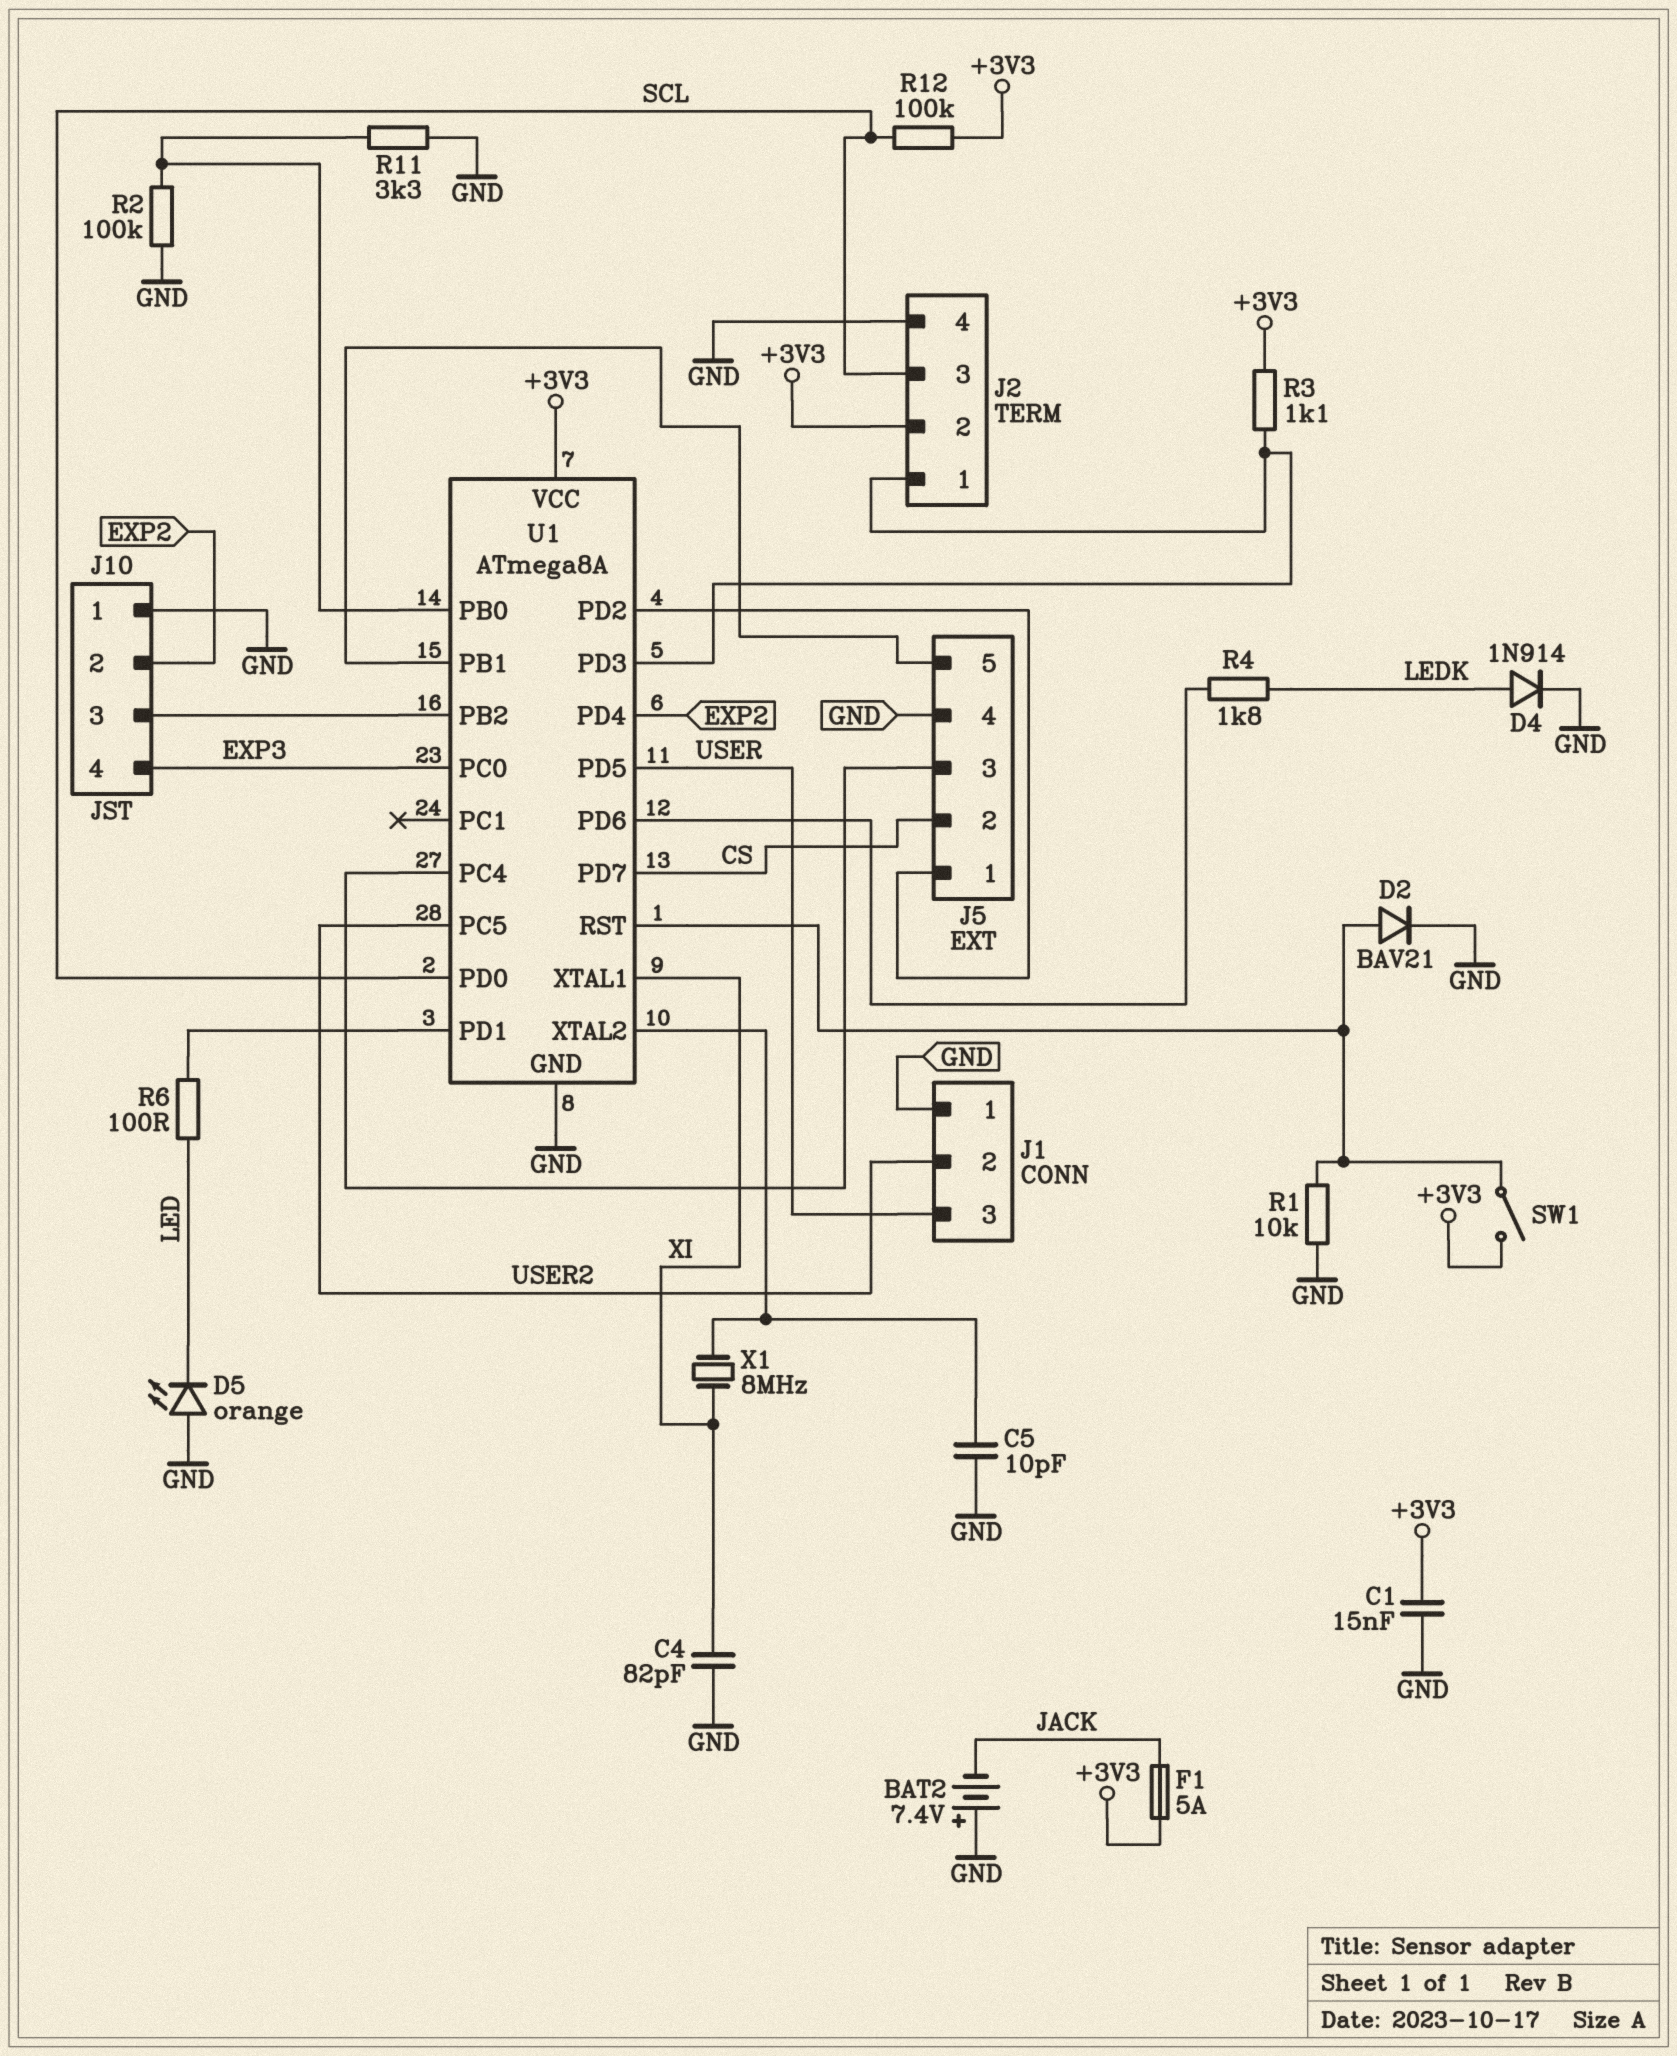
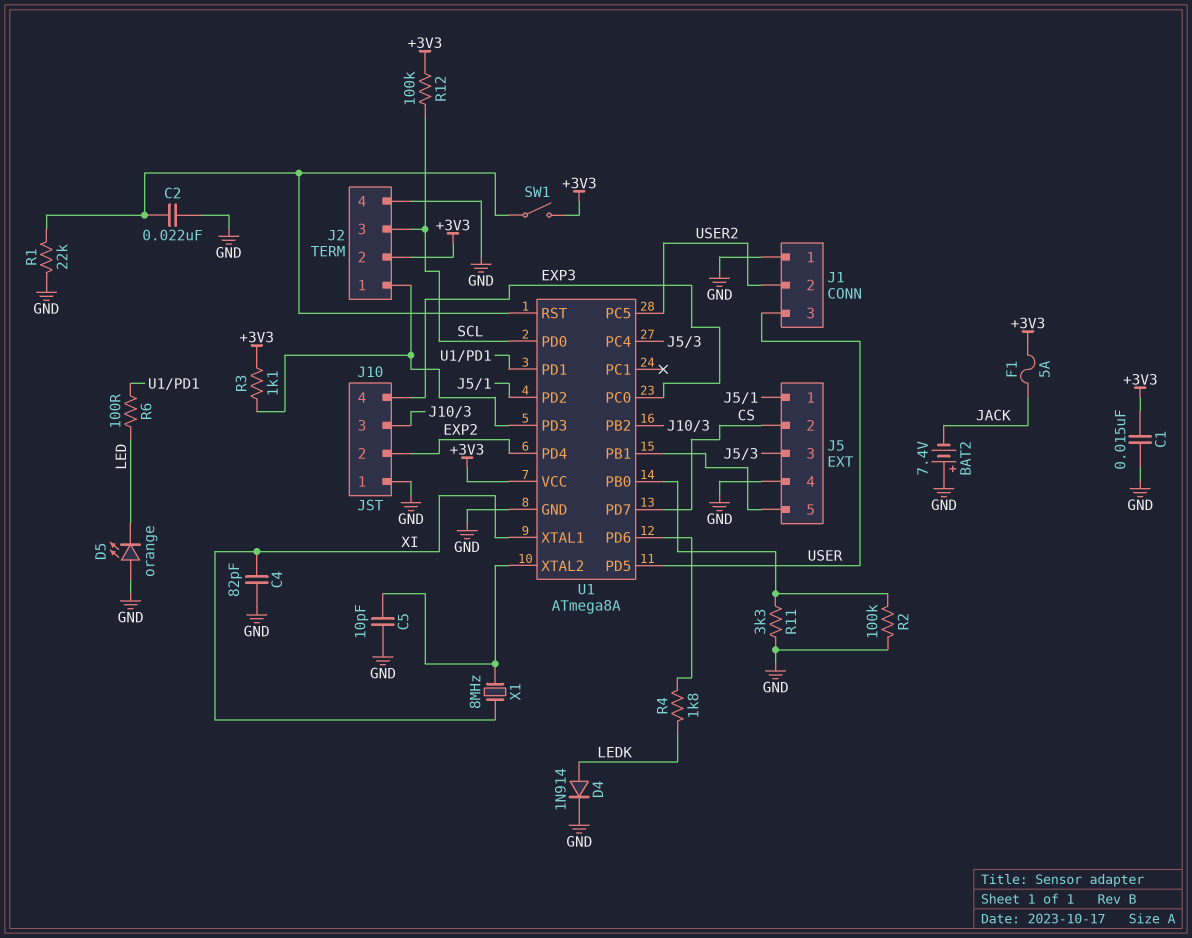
C2: none -> 22nF (GND, U1/RST)
D2: diode BAV21 (A U1/RST, K GND) -> none
R1: 10k (GND, U1/RST) -> 22k (GND, U1/RST)

